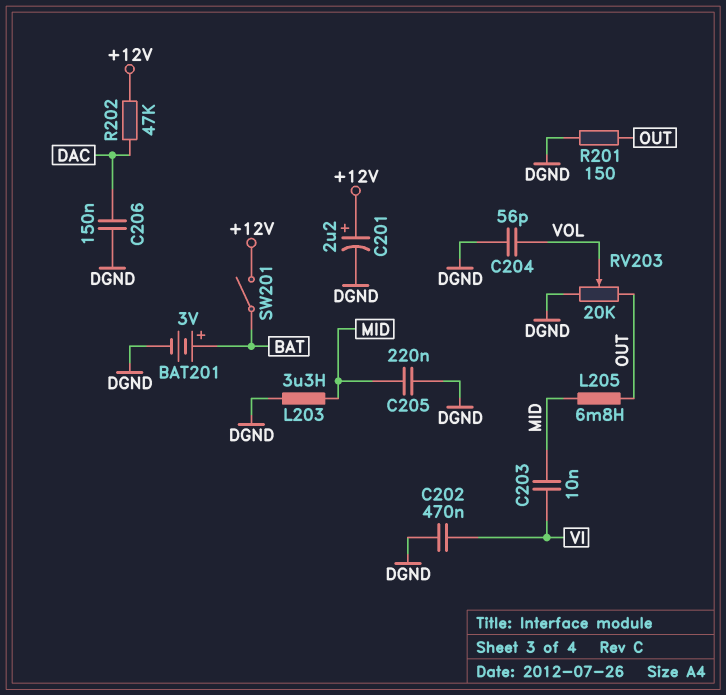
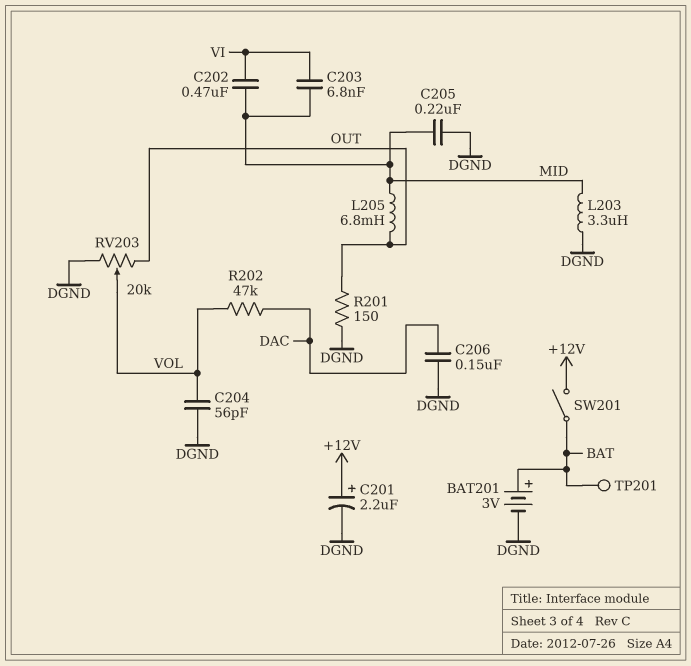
C202: 470nF (DGND, VI) -> 470nF (MID, VI)
C203: 10nF (MID, VI) -> 6.8nF (MID, VI)
R202: 47k (+12V, DAC) -> 47k (DAC, VOL)
TP201: none -> test point (BAT)

